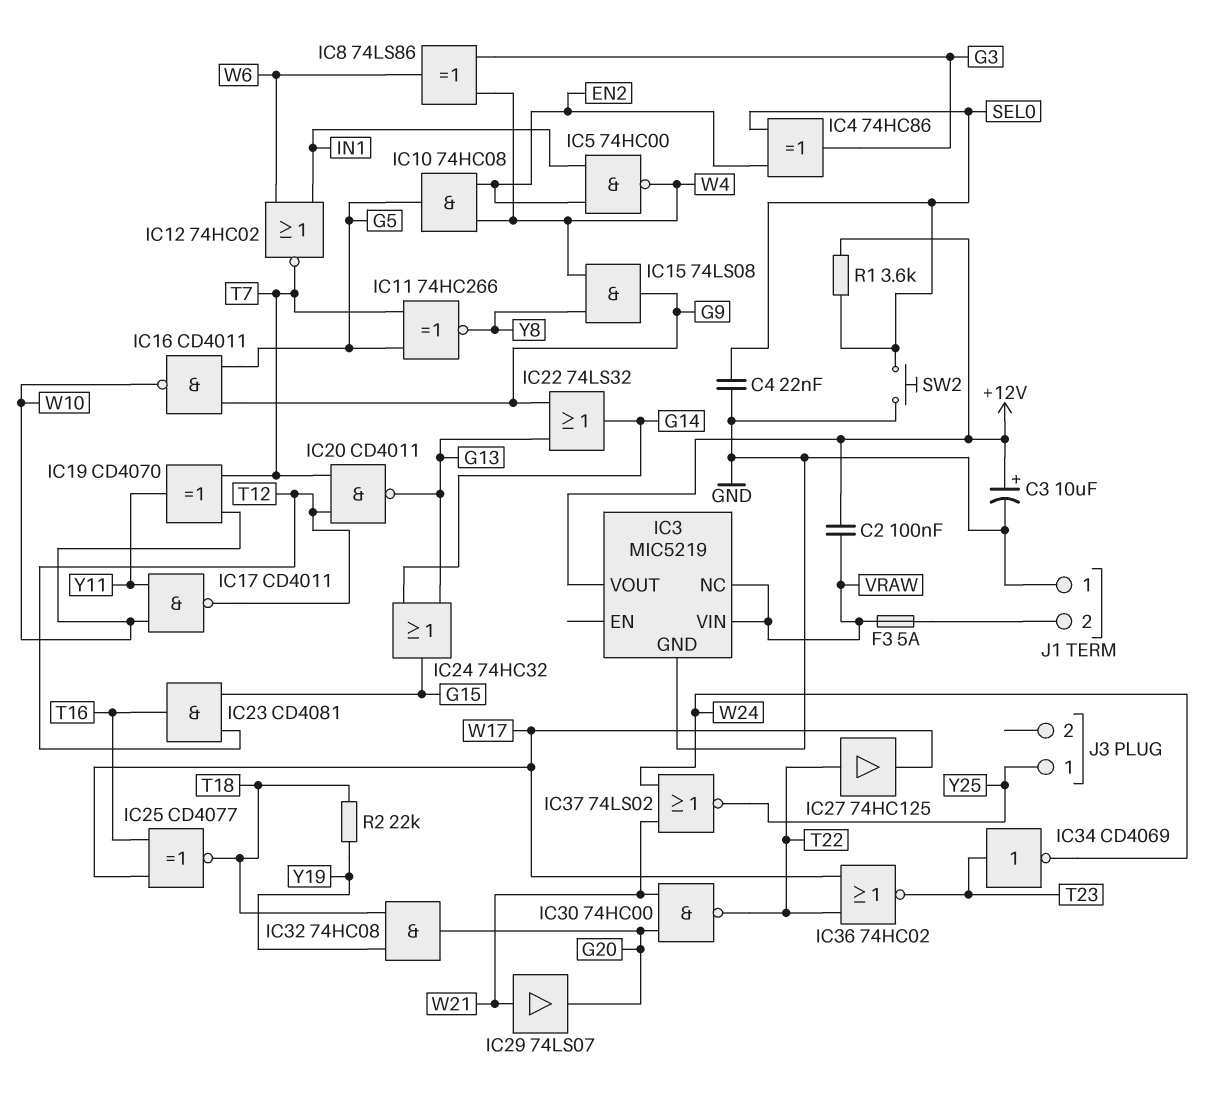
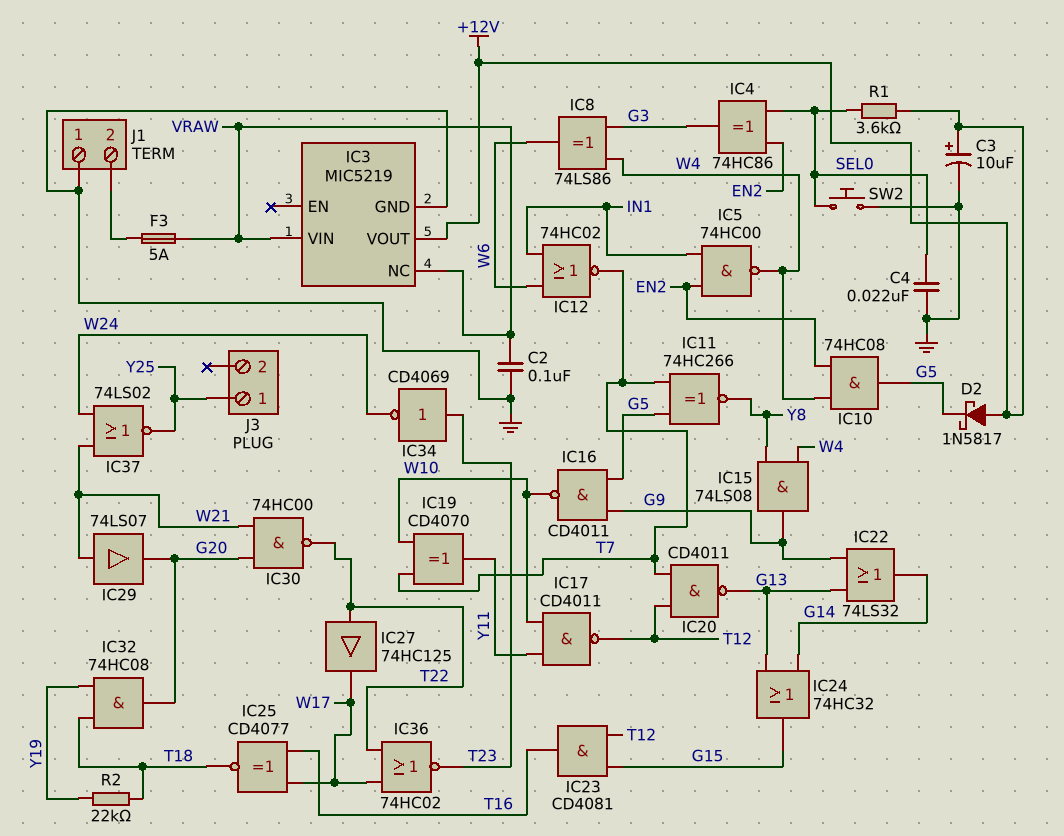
C2: 100nF (+12V, VRAW) -> 100nF (GND, VRAW)
D2: none -> schottky 1N5817 (A +12V, K G5)

